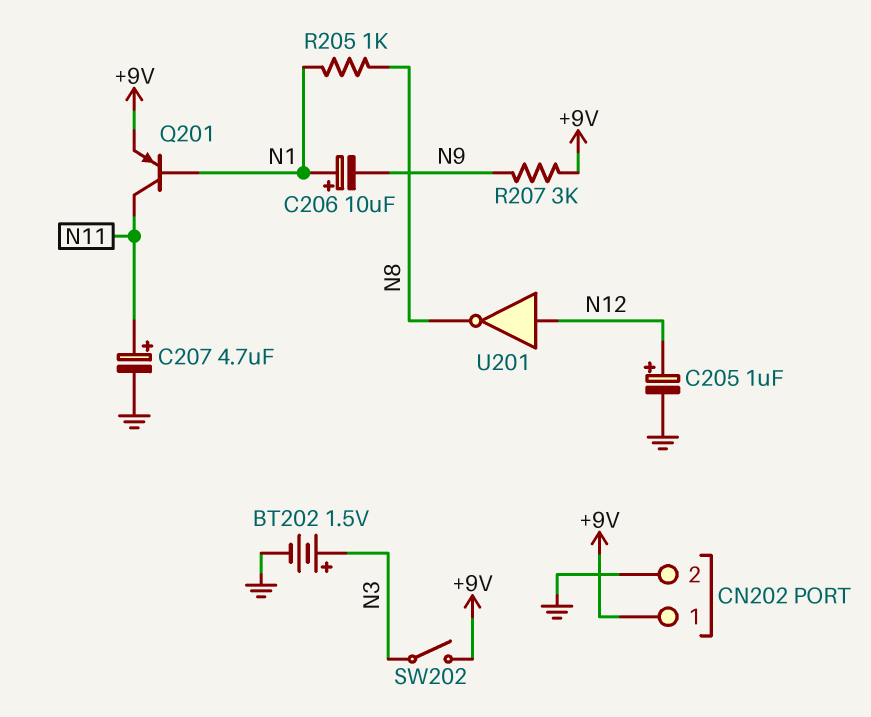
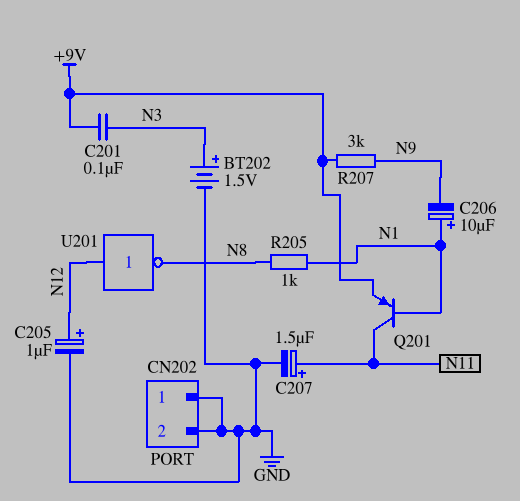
C201: none -> 100nF (+9V, N3)
C207: 4.7uF (plus N11, minus GND) -> 1.5uF (plus N11, minus GND)
CN202 pin 1: +9V -> GND
SW202: switch (+9V, N3) -> none

